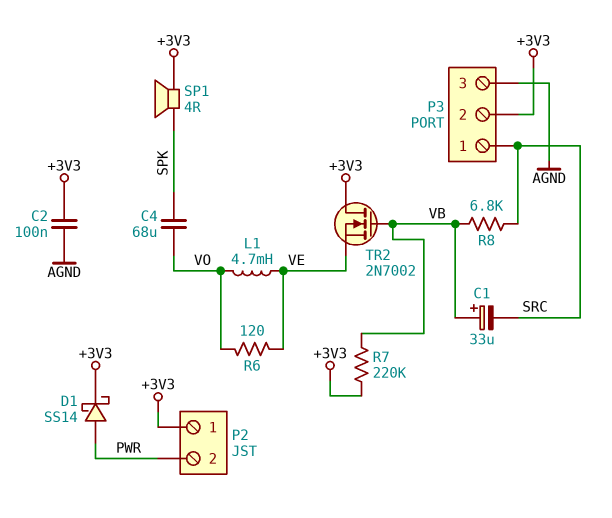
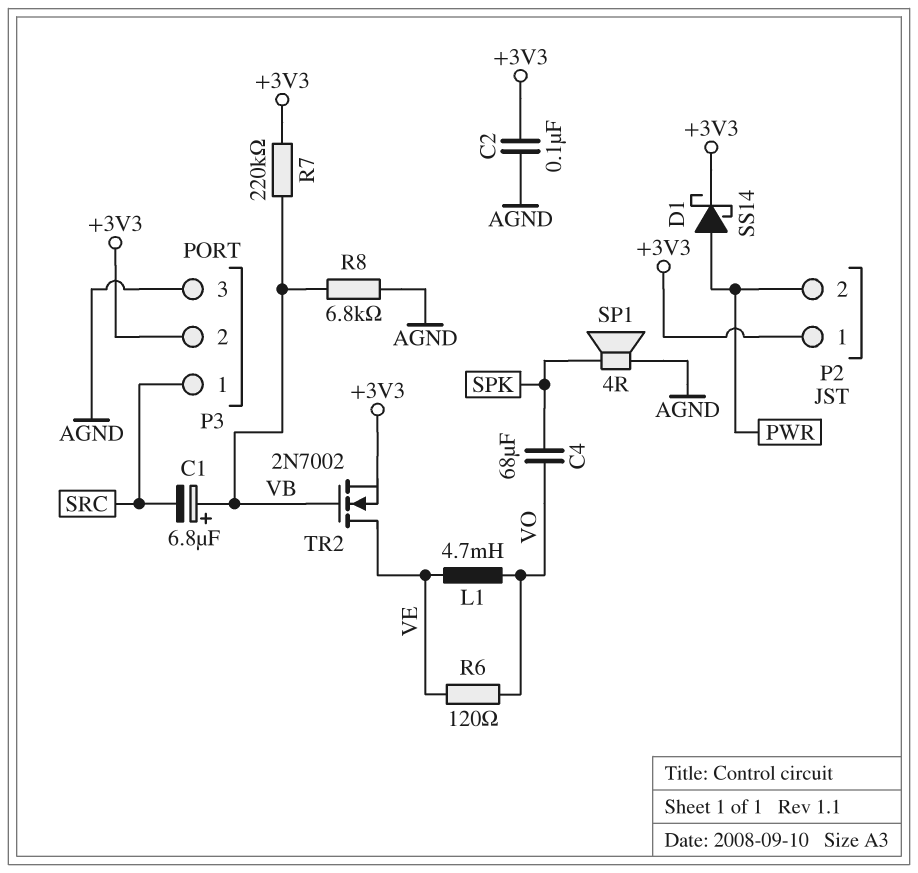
C1: 33uF (plus VB, minus SRC) -> 6.8uF (plus VB, minus SRC)
R8: 6.8k (SRC, VB) -> 6.8k (AGND, VB)
SP1: speaker 4R (+3V3, SPK) -> speaker 4R (AGND, SPK)
TR2: NMOS 2N7002 (G VB, D +3V3, S VE) -> NMOS 2N7002 (G VB, D VE, S +3V3)

